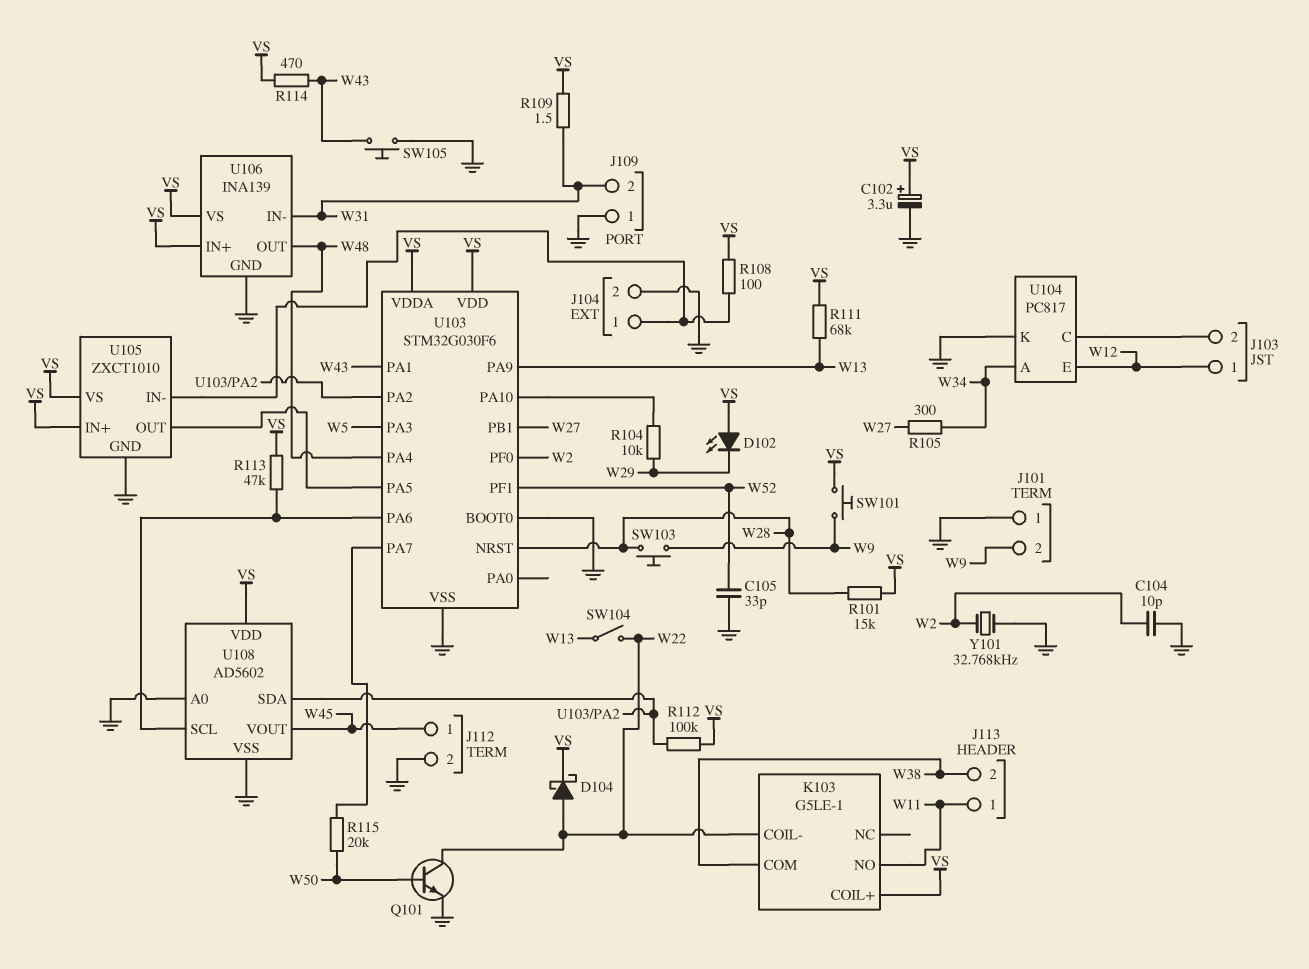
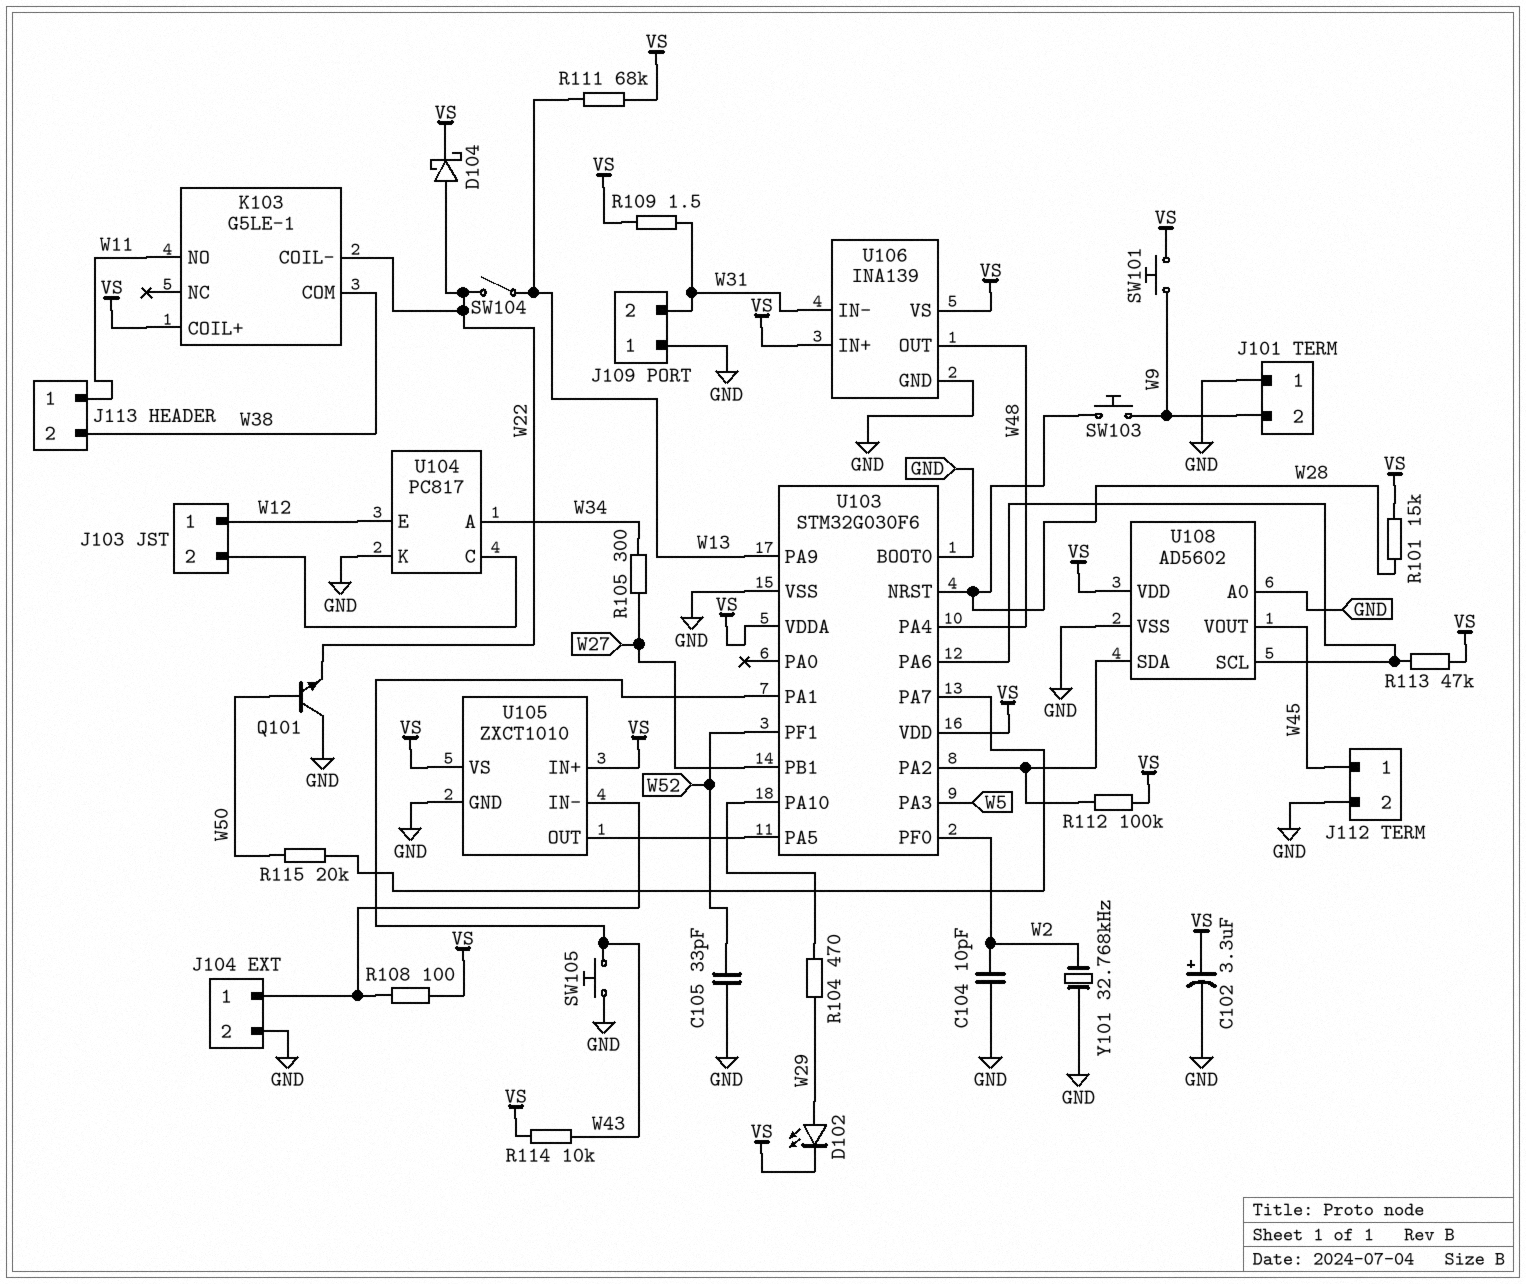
D102: LED (A VS, K W29) -> LED (A W29, K VS)
Q101: NPN (B W50, C W22, E GND) -> NPN (B W50, C GND, E W22)
R104: 10k (U103/PA10, W29) -> 470 (U103/PA10, W29)
R114: 470 (VS, W43) -> 10k (VS, W43)

